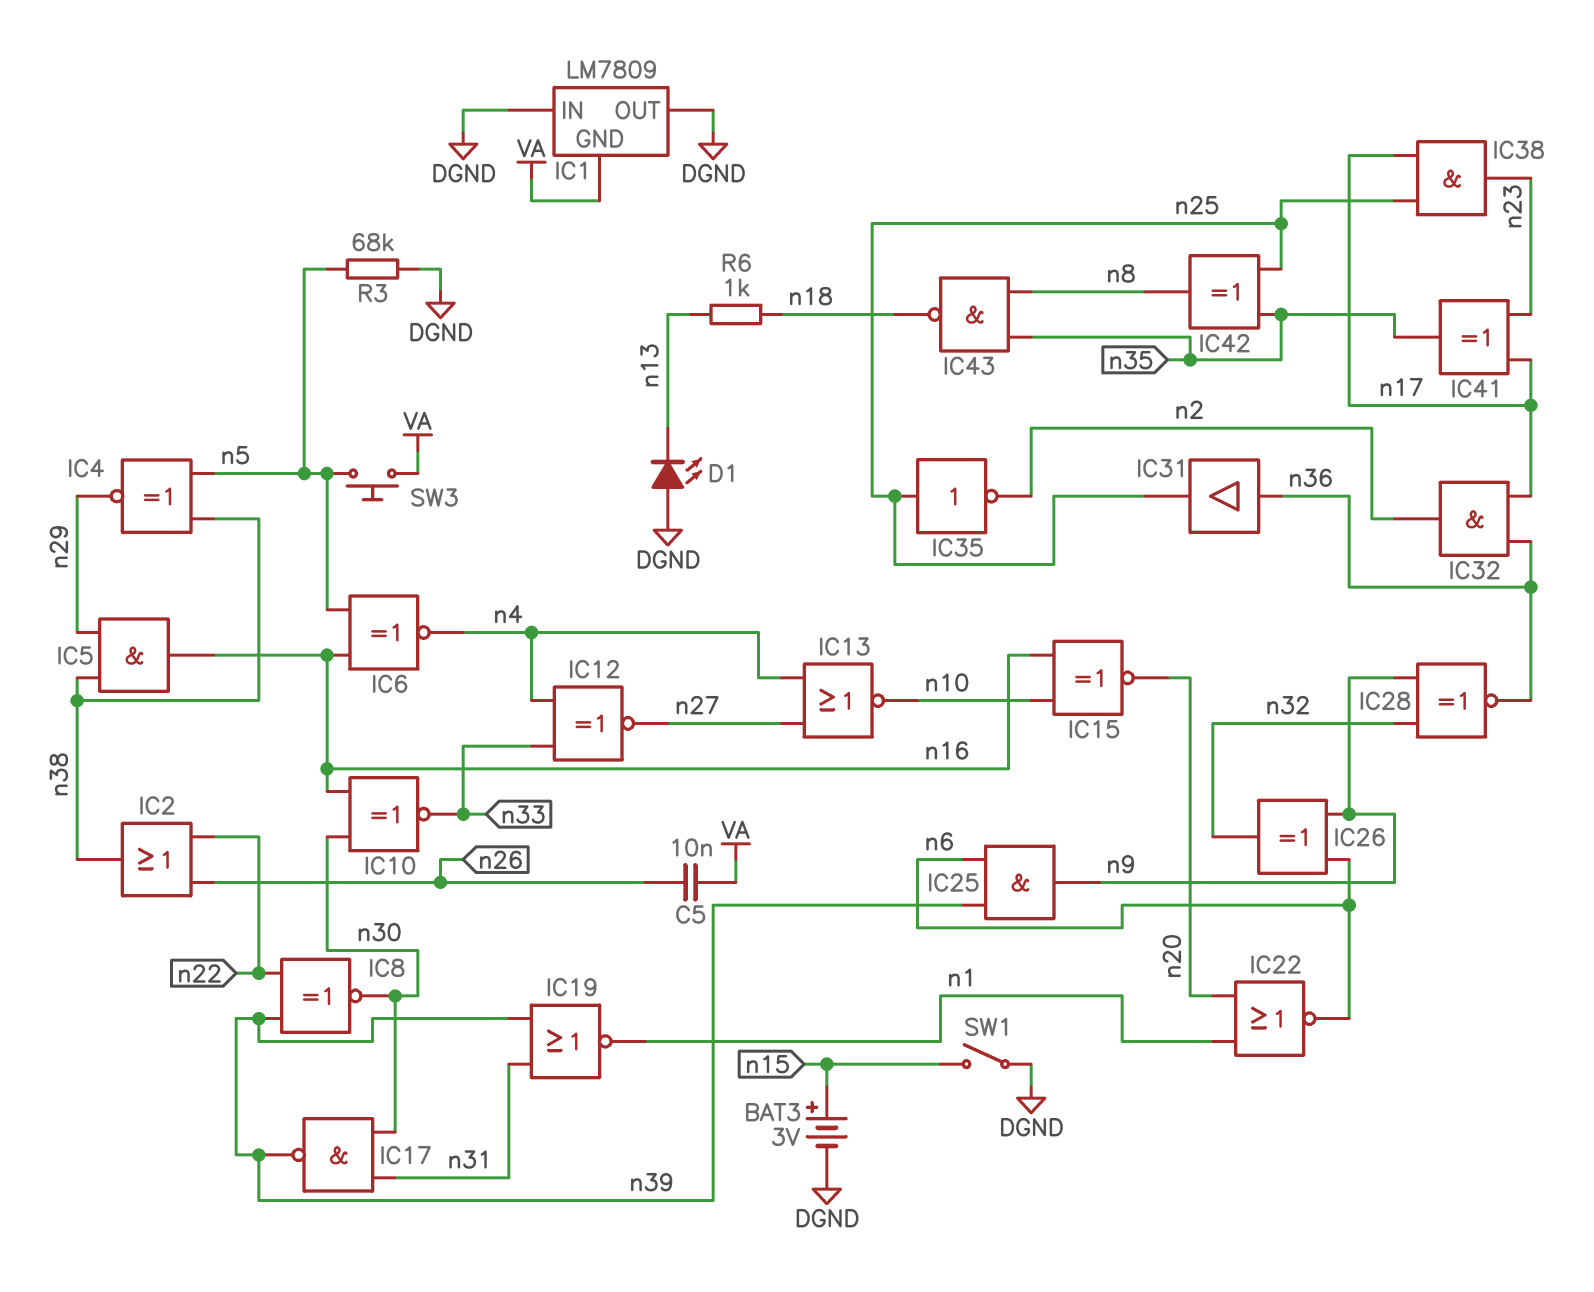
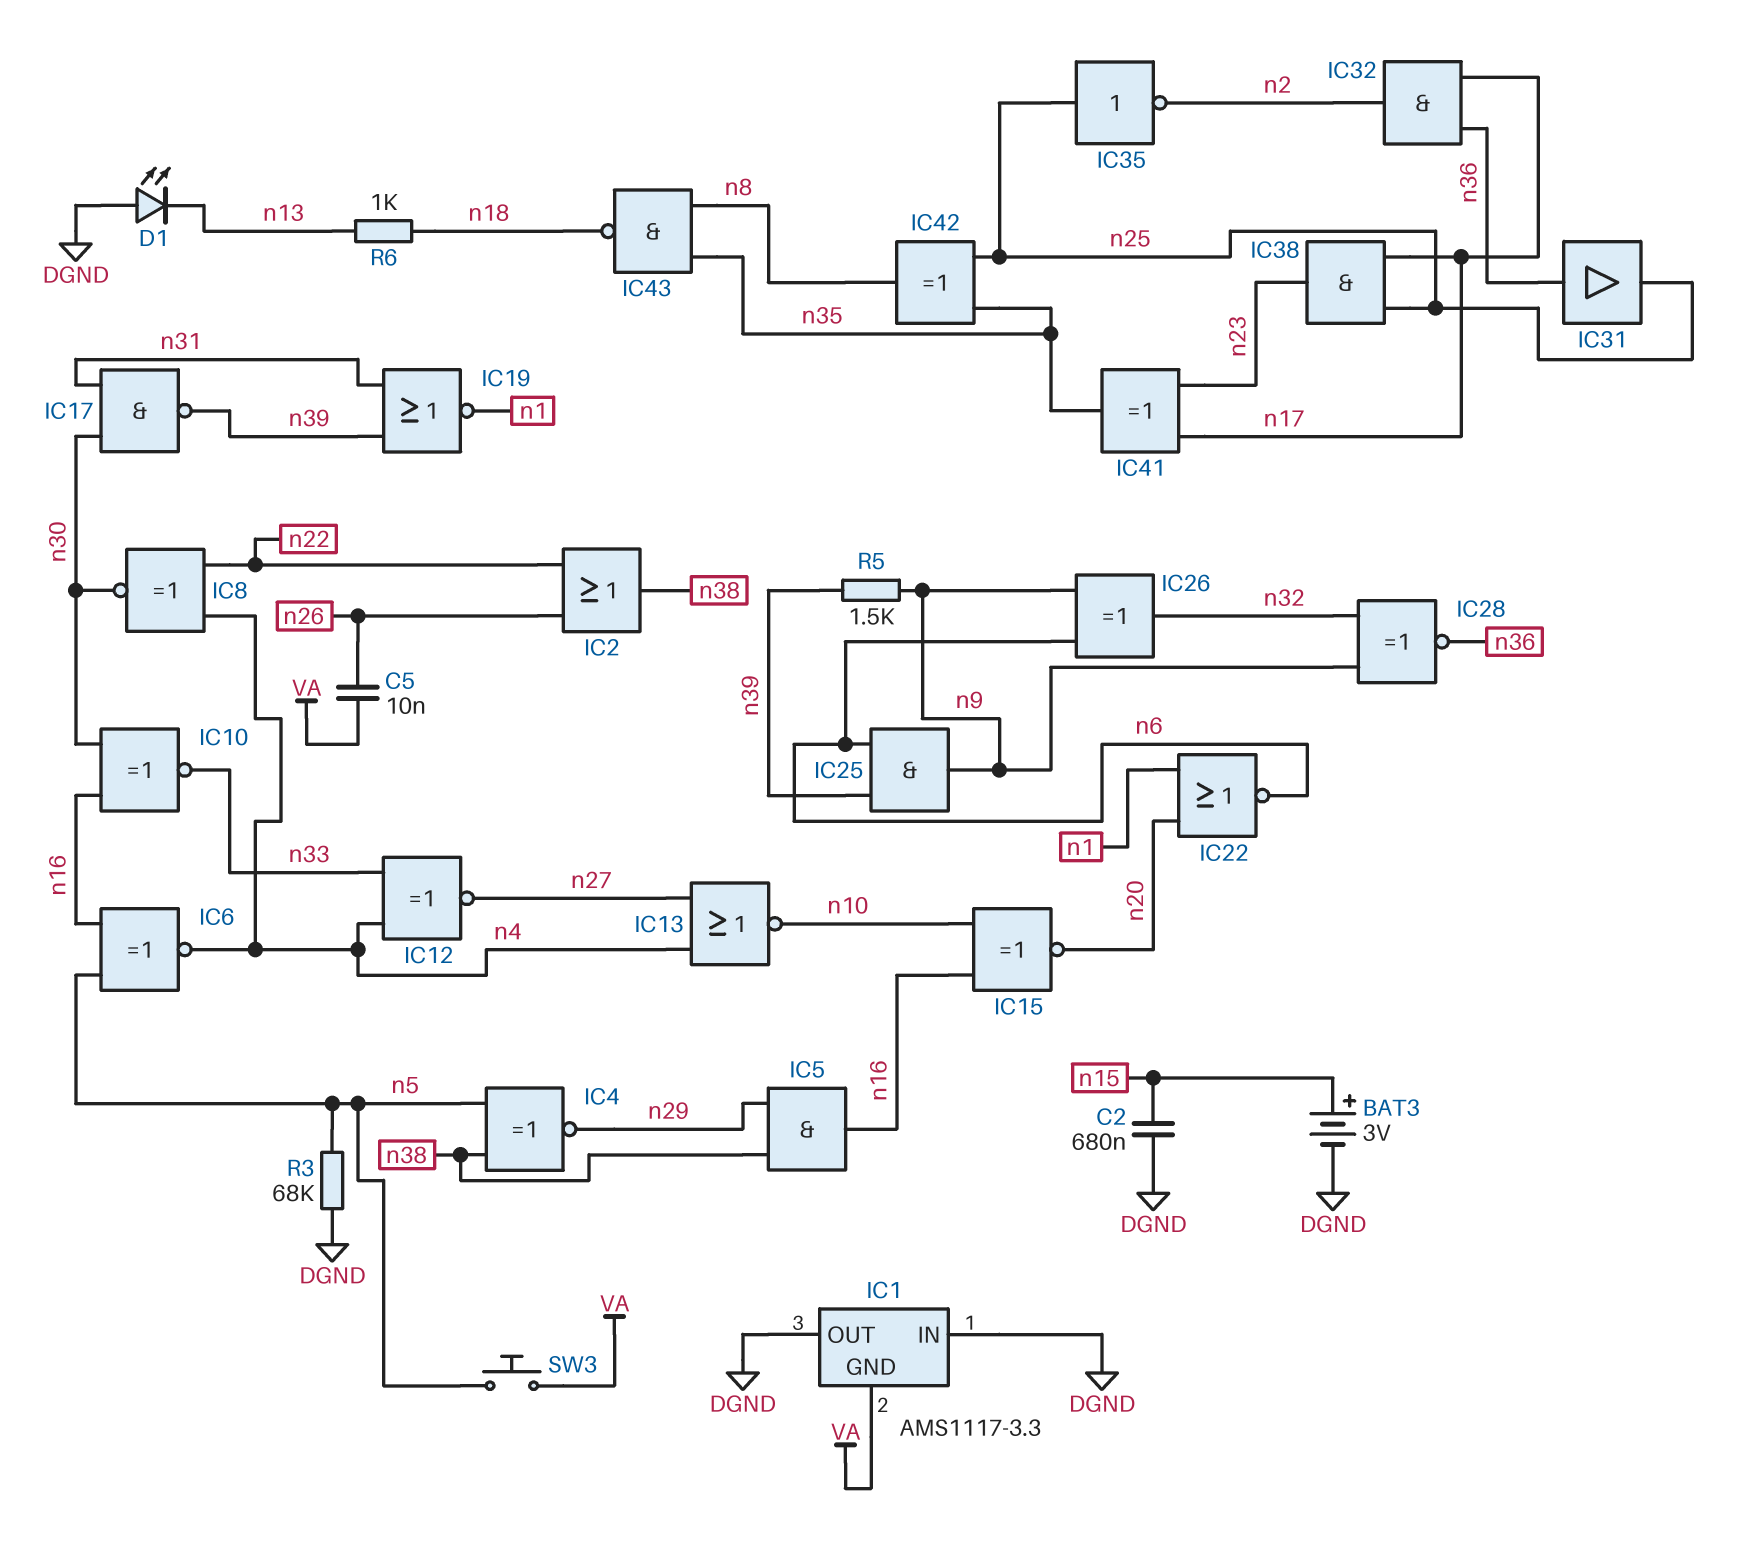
C2: none -> 680nF (DGND, n15)
IC1: LM7809 -> AMS1117-3.3
IC8: XNOR (in n22, in n39, out n30) -> XNOR (in n4, in n22, out n30)
R5: none -> 1.5k (n9, n39)
SW1: switch (DGND, n15) -> none

